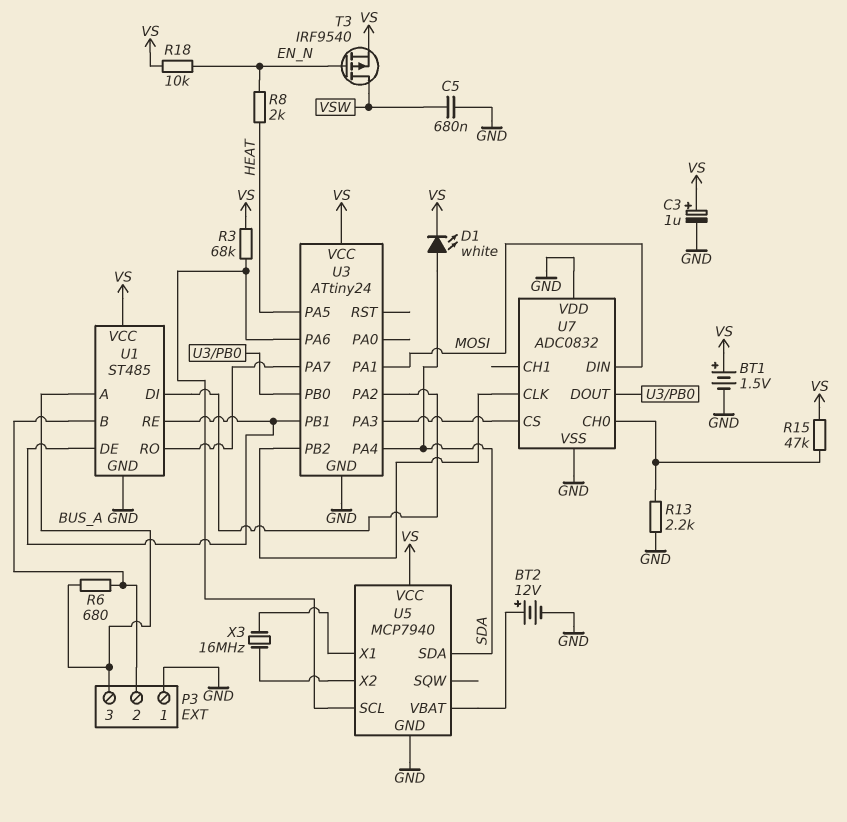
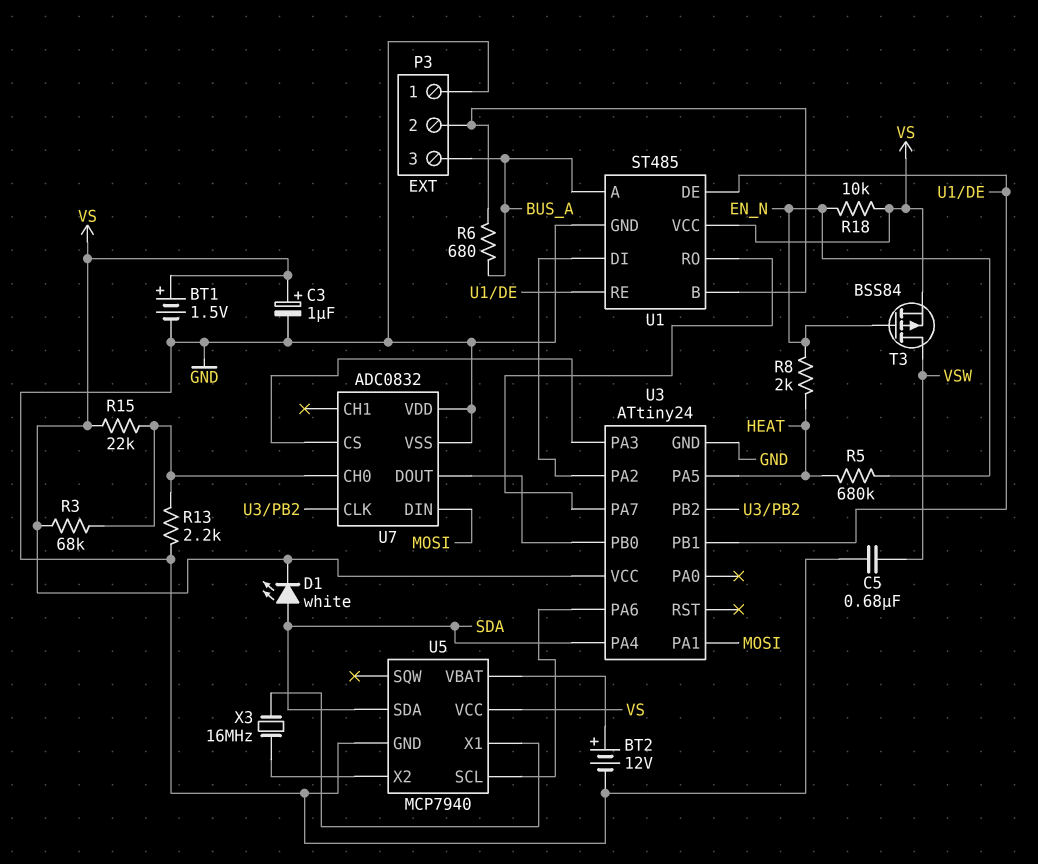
R3: 68k (U3/PA6, VS) -> 68k (U7/CH0, VS)
R5: none -> 680k (EN_N, HEAT)
R15: 47k (U7/CH0, VS) -> 22k (U7/CH0, VS)
T3: PMOS IRF9540 (G EN_N, D VSW, S VS) -> PMOS BSS84 (G EN_N, D VSW, S VS)

